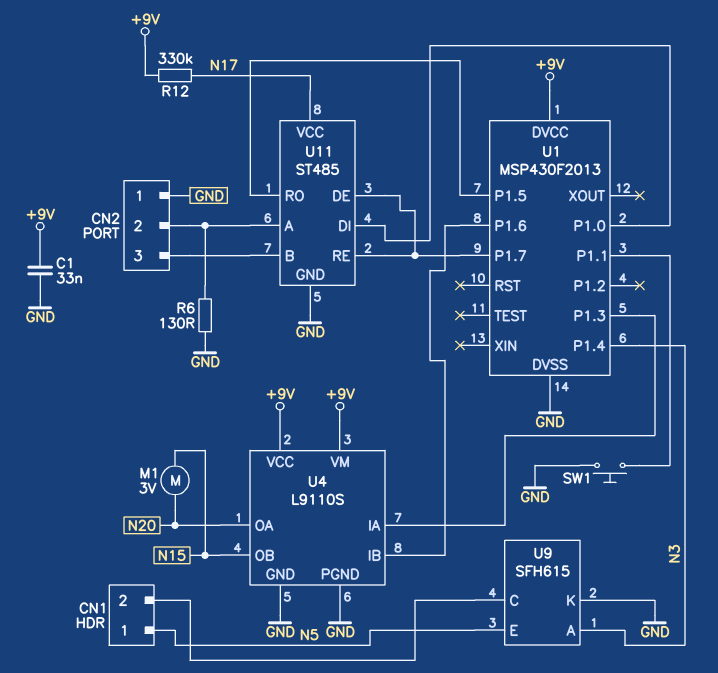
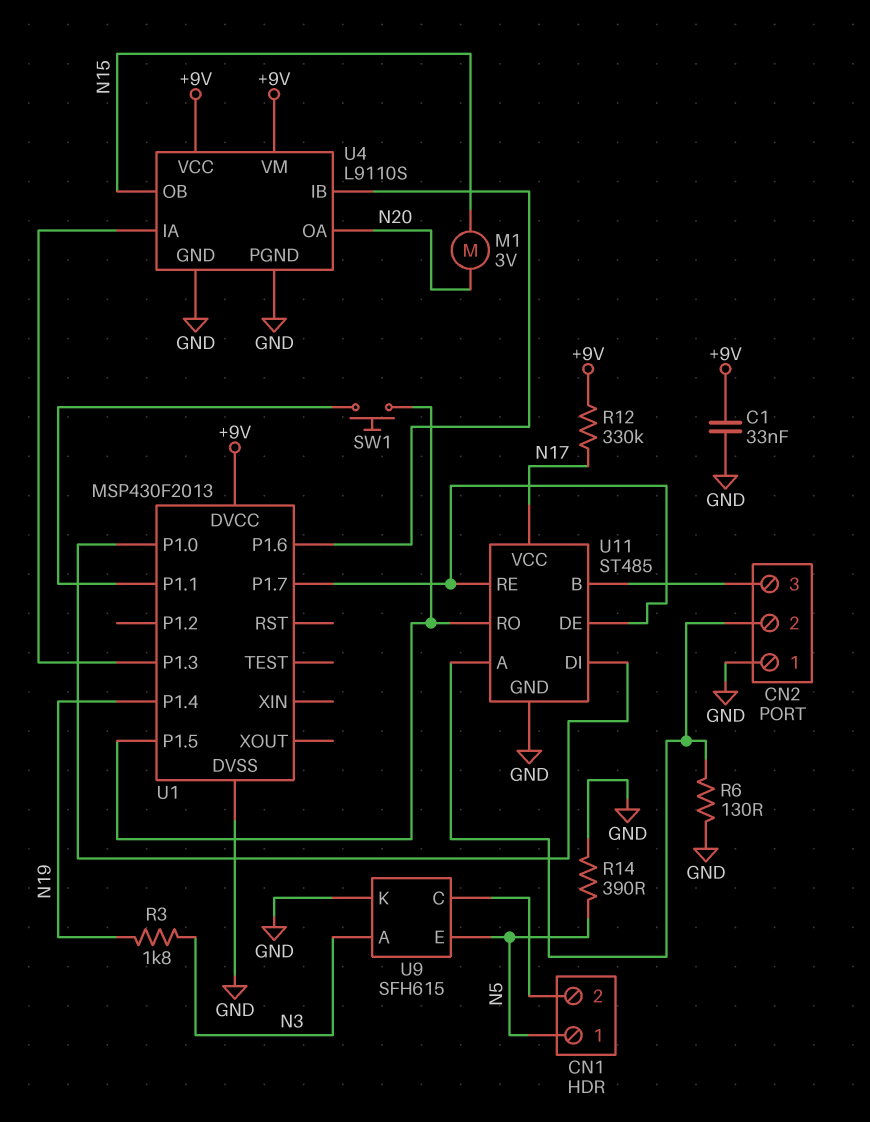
R3: none -> 1.8k (N3, N19)
R14: none -> 390 (GND, N5)
SW1: button (GND, U1/P1.1) -> button (U1/P1.1, U1/P1.5)
U1 pin P1.4: N3 -> N19

